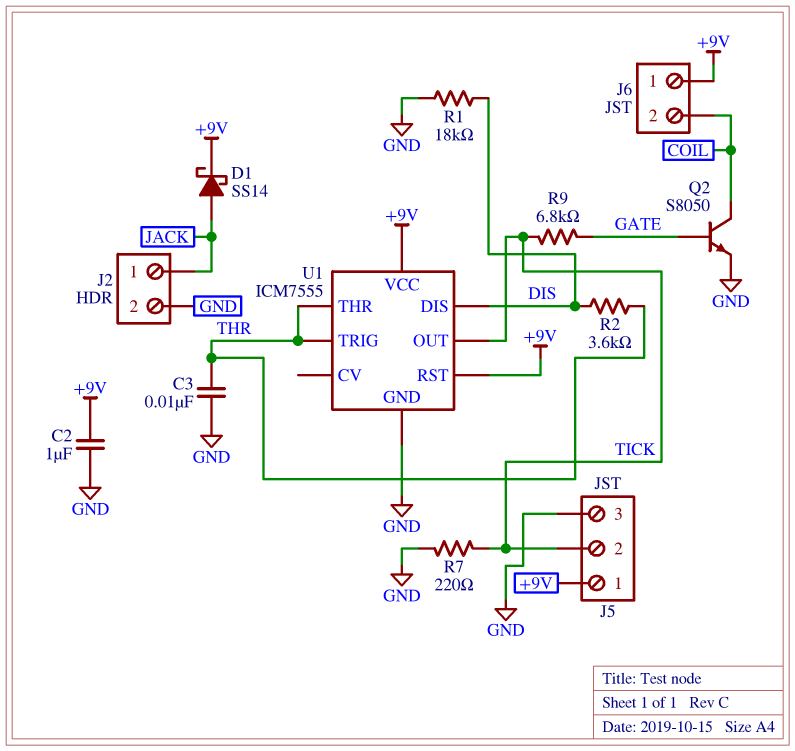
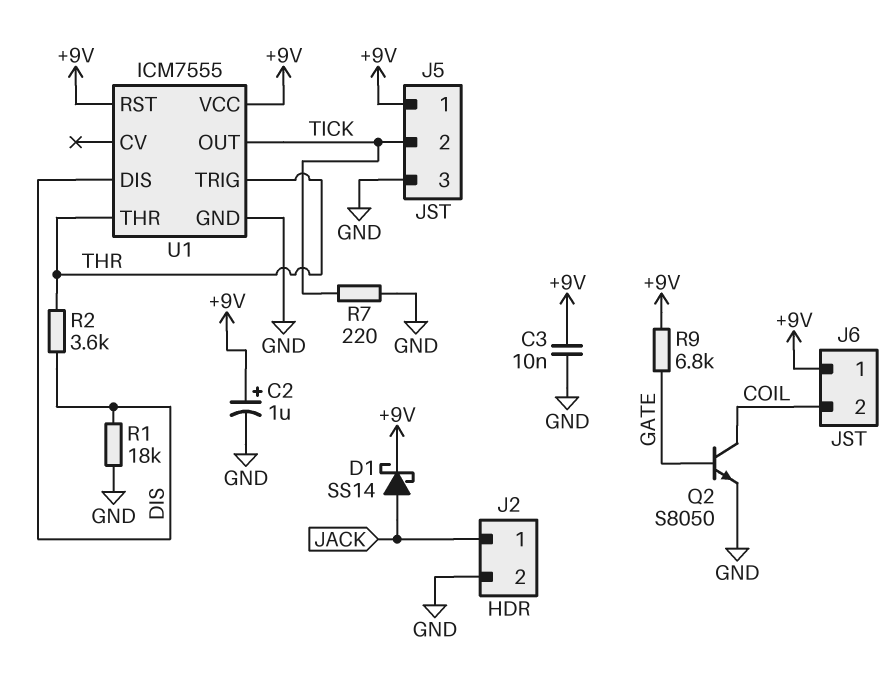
C2: 1uF (+9V, GND) -> 1uF (plus +9V, minus GND)
C3: 10nF (GND, THR) -> 10nF (+9V, GND)
R9: 6.8k (GATE, TICK) -> 6.8k (+9V, GATE)

